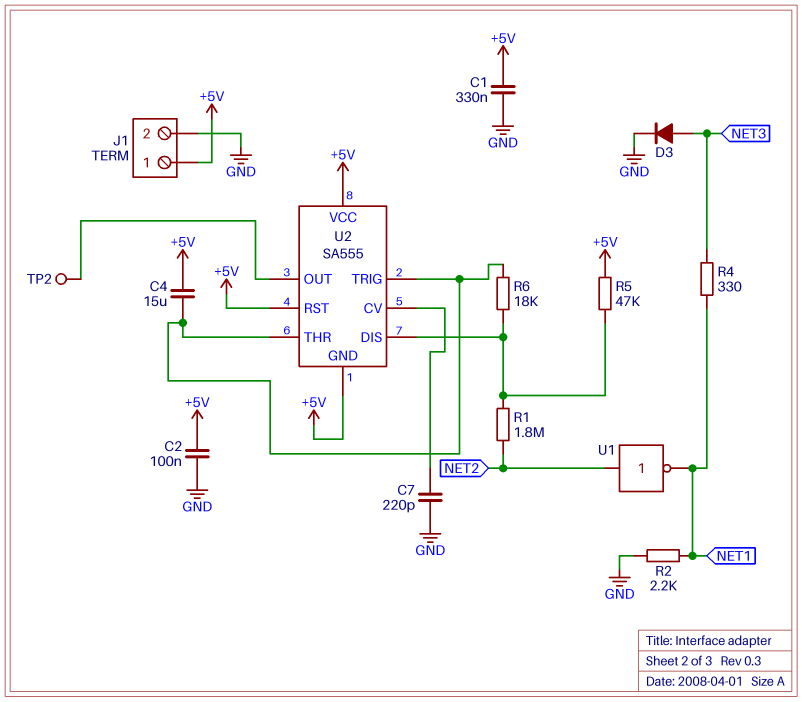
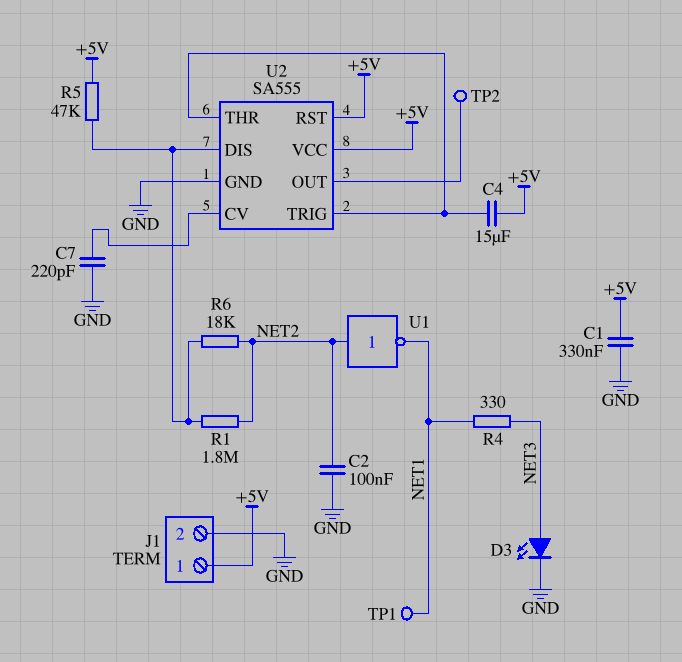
C2: 100nF (+5V, GND) -> 100nF (GND, NET2)
D3: diode (A NET3, K GND) -> LED (A NET3, K GND)
R2: 2.2k (GND, NET1) -> none
R6: 18k (U2/DIS, U2/THR) -> 18k (NET2, U2/DIS)
TP1: none -> test point (NET1)
U2 pin GND: +5V -> GND

